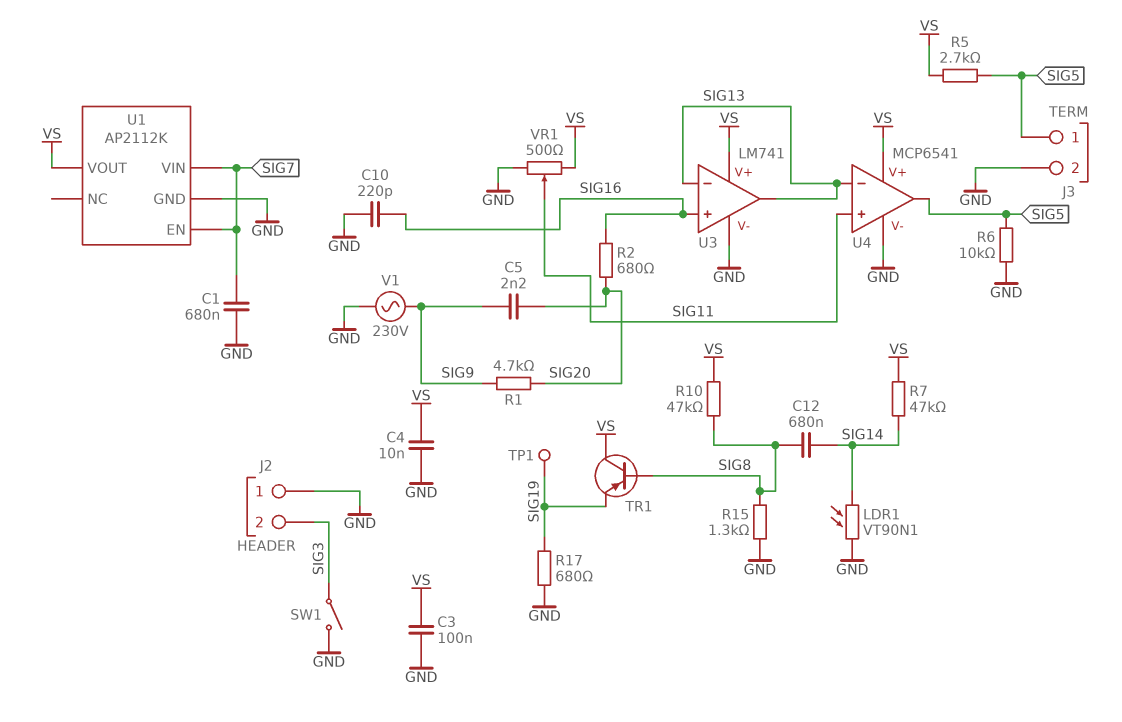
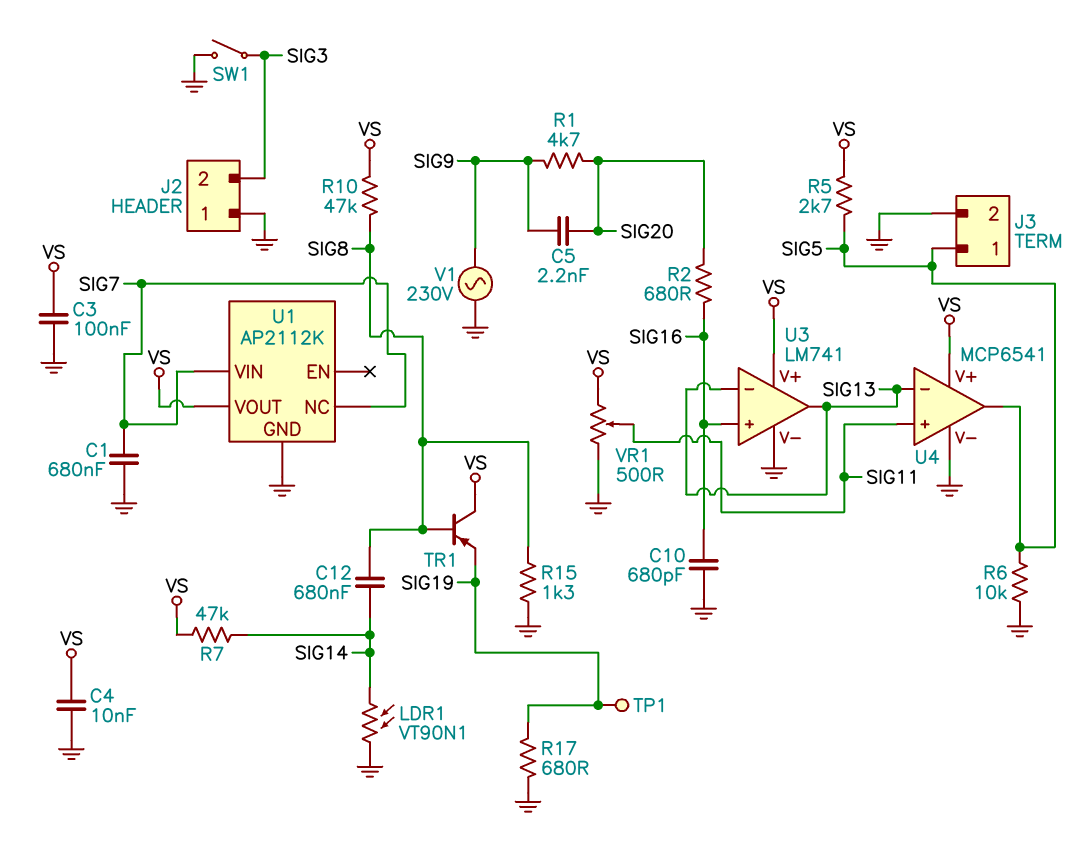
C10: 220pF (GND, SIG16) -> 680pF (GND, SIG16)
U1 pin EN: SIG7 -> none
U1 pin NC: none -> SIG7

